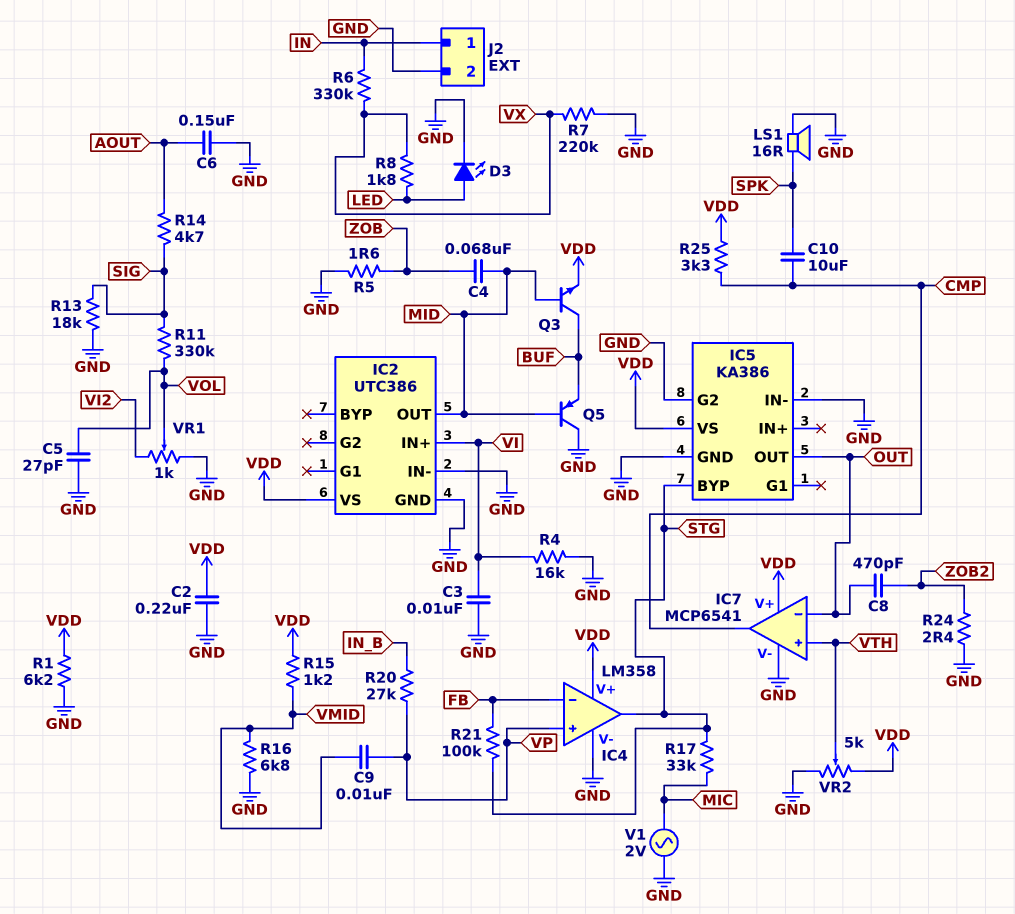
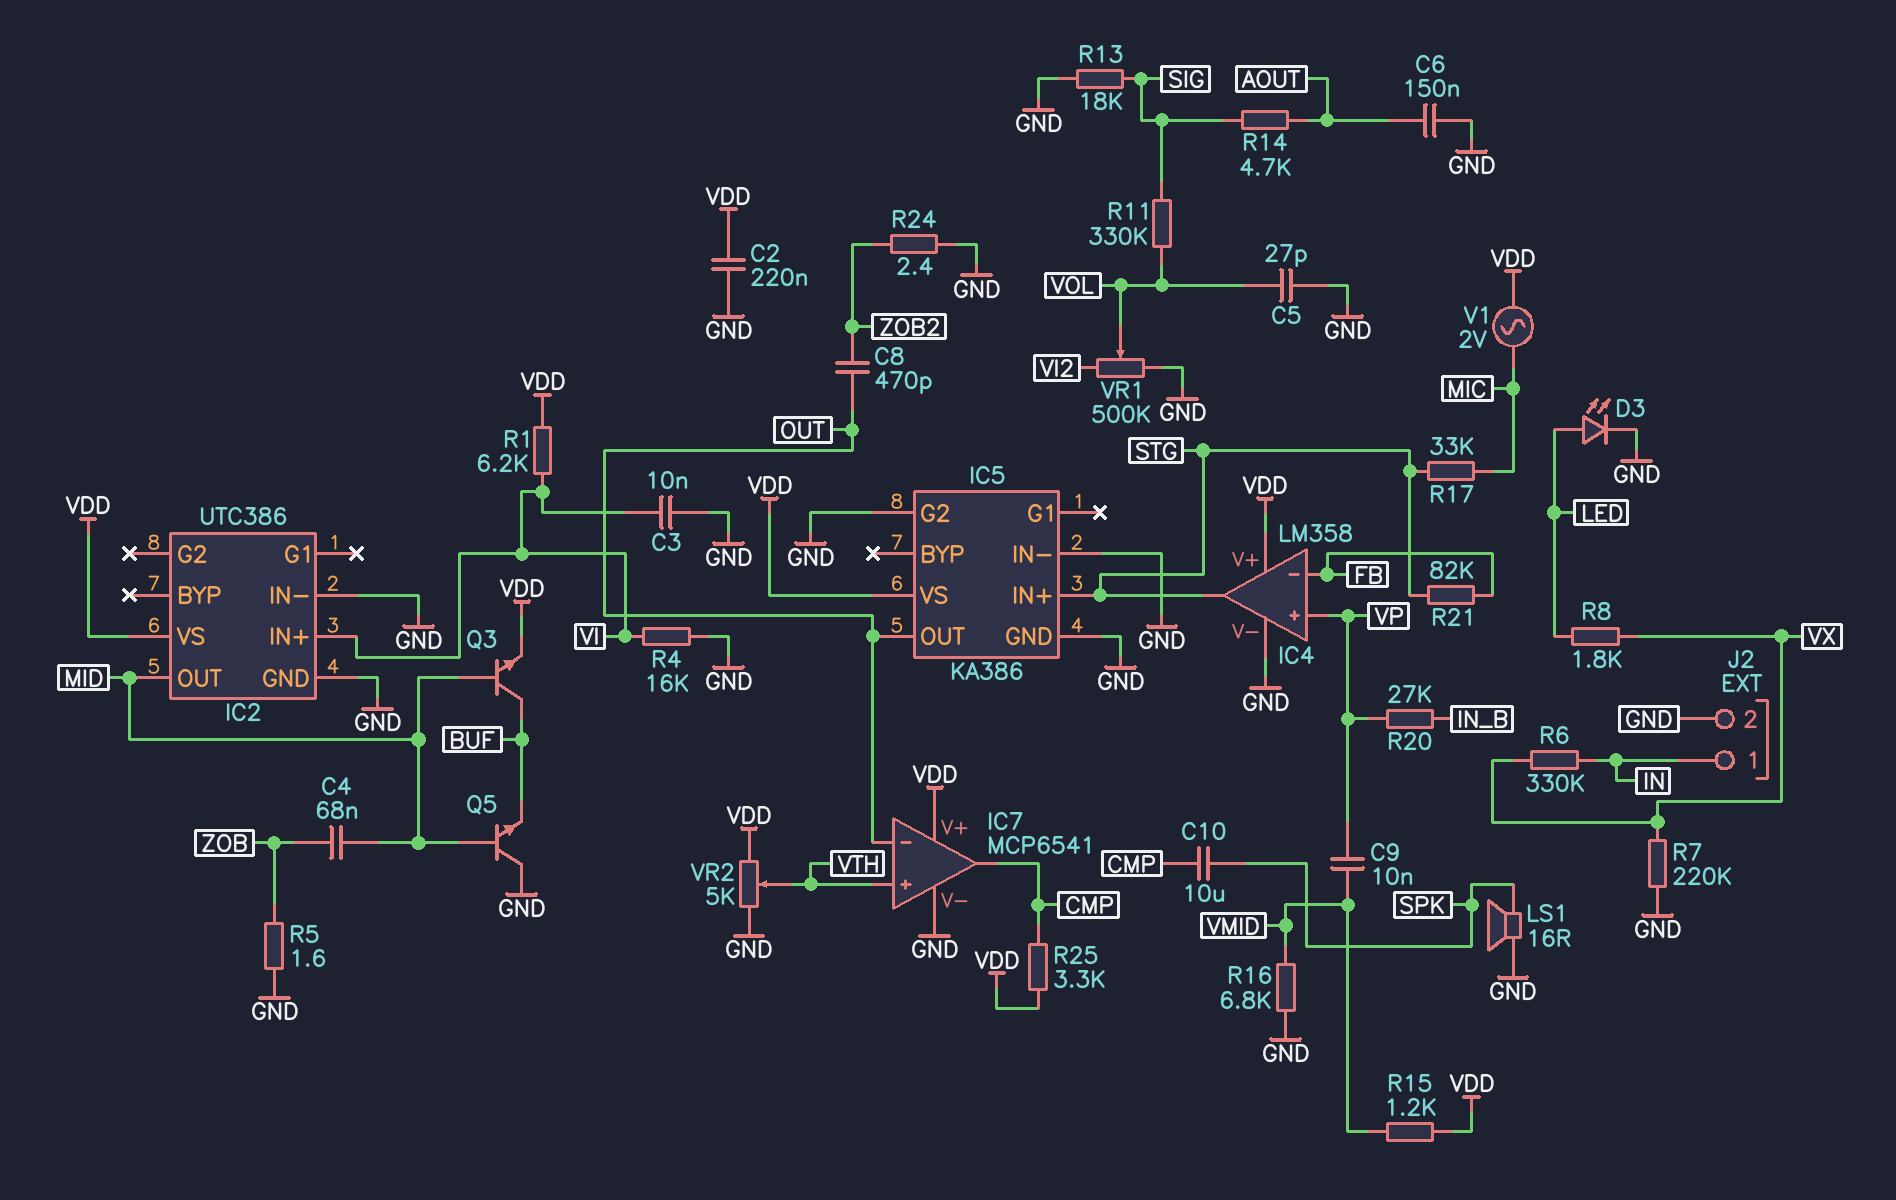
IC5 pin BYP: STG -> none
IC5 pin IN+: none -> STG
Q5: PNP (B MID, C GND, E BUF) -> NPN (B MID, C GND, E BUF)
R1: 6.2k (GND, VDD) -> 6.2k (VDD, VI)
R21: 100k (FB, STG) -> 82k (FB, STG)
V1: AC 2V (GND, MIC) -> AC 2V (MIC, VDD)
VR1: 1k (GND, VI2, wiper VOL) -> 500k (GND, VI2, wiper VOL)

